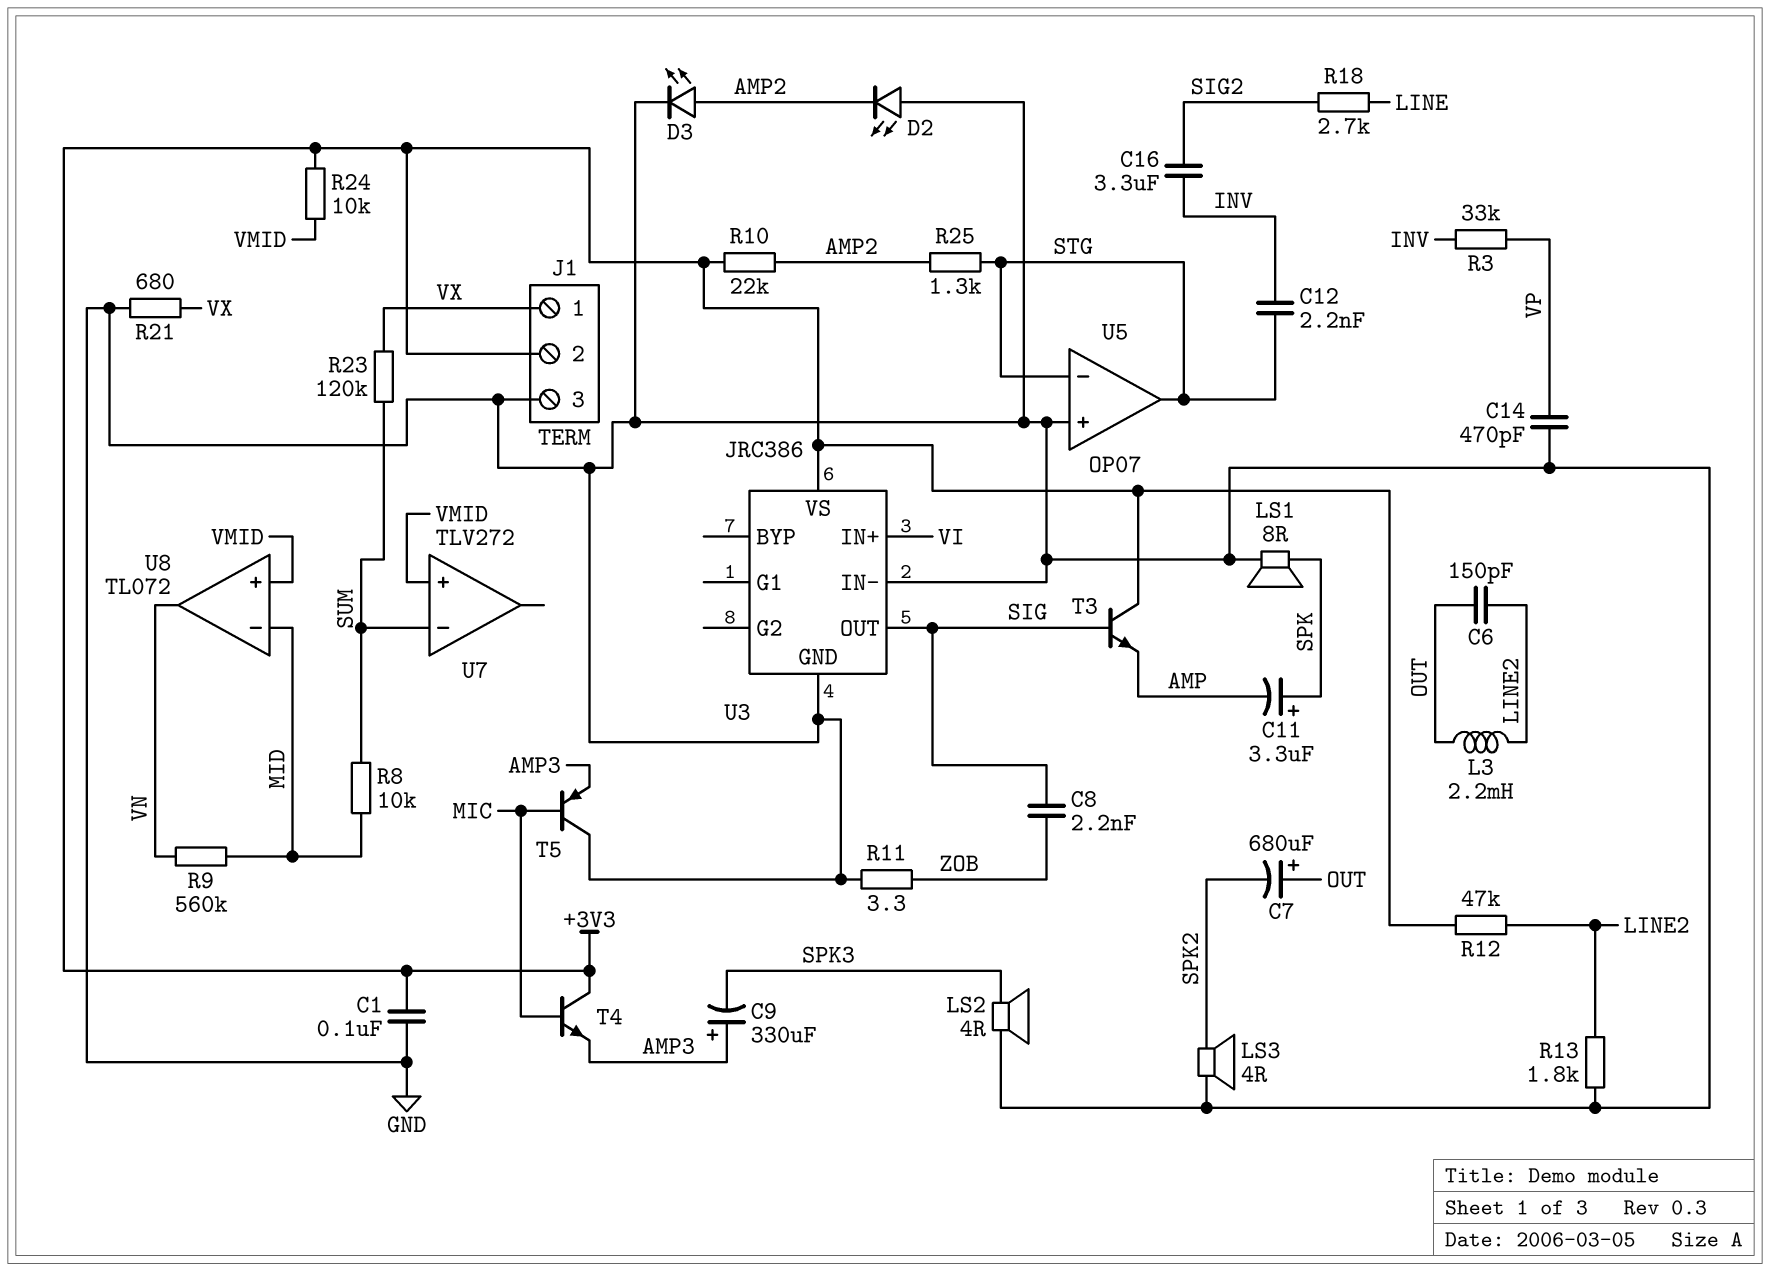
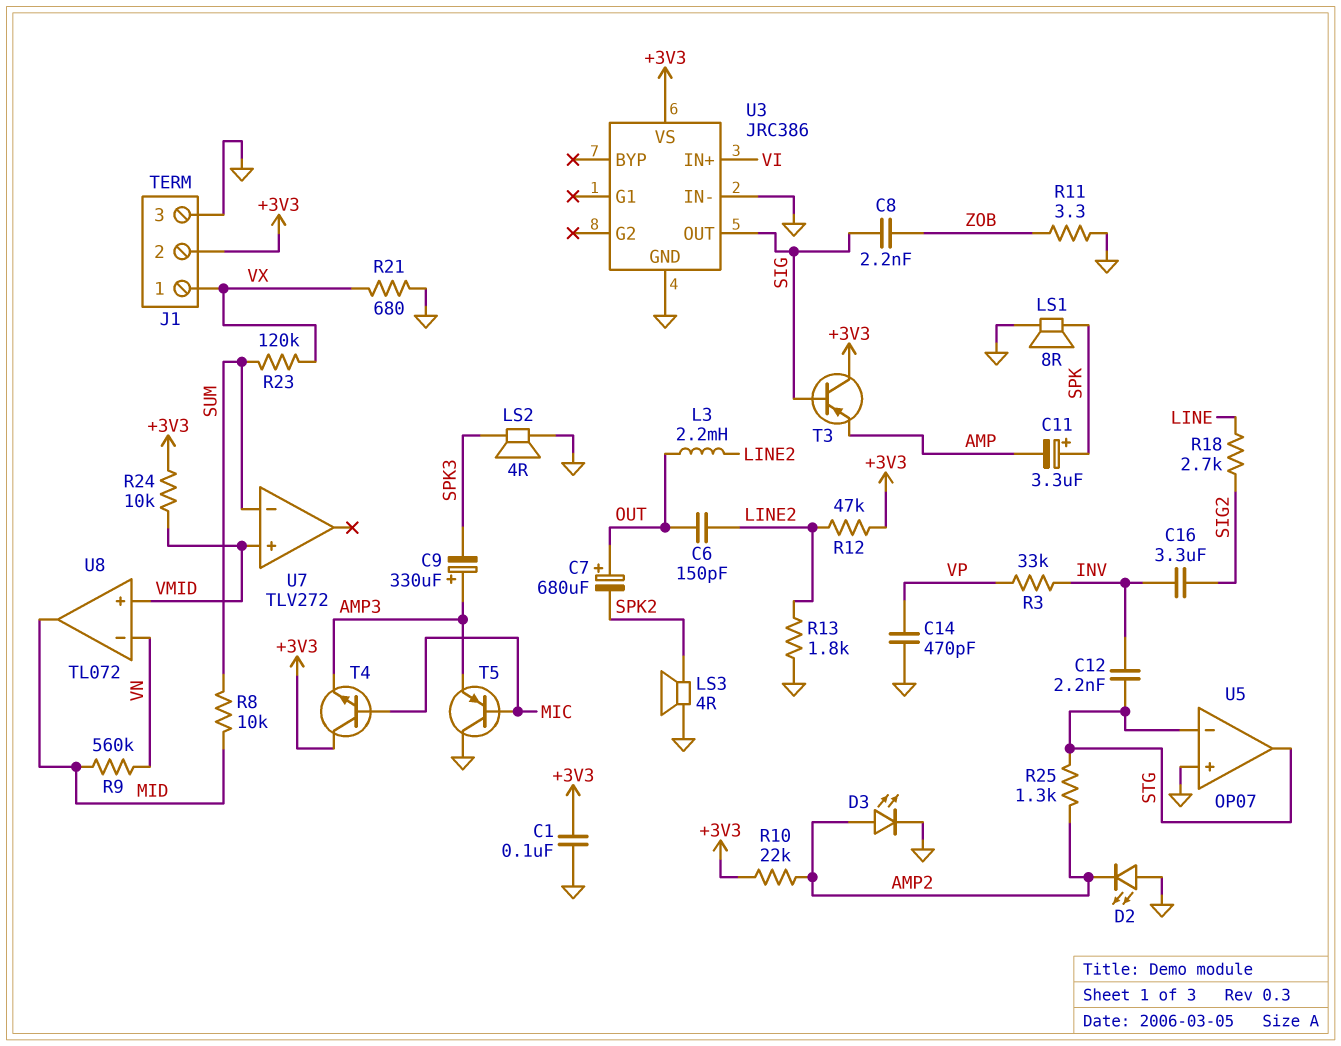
T3: NPN (B SIG, C +3V3, E AMP) -> PNP (B SIG, C +3V3, E AMP)
U8 pin in-: MID -> VN
U8 pin out: VN -> MID

